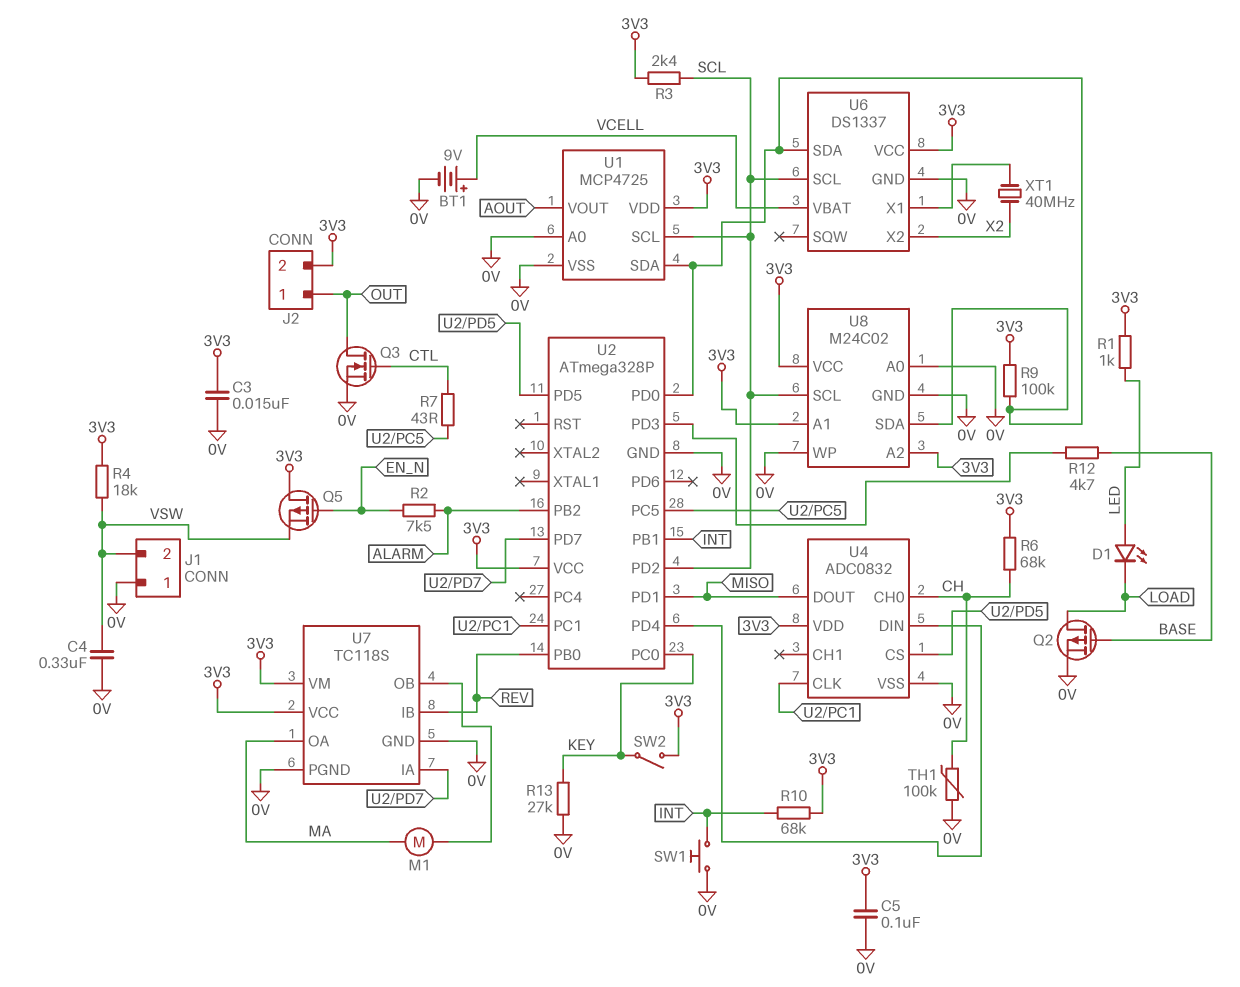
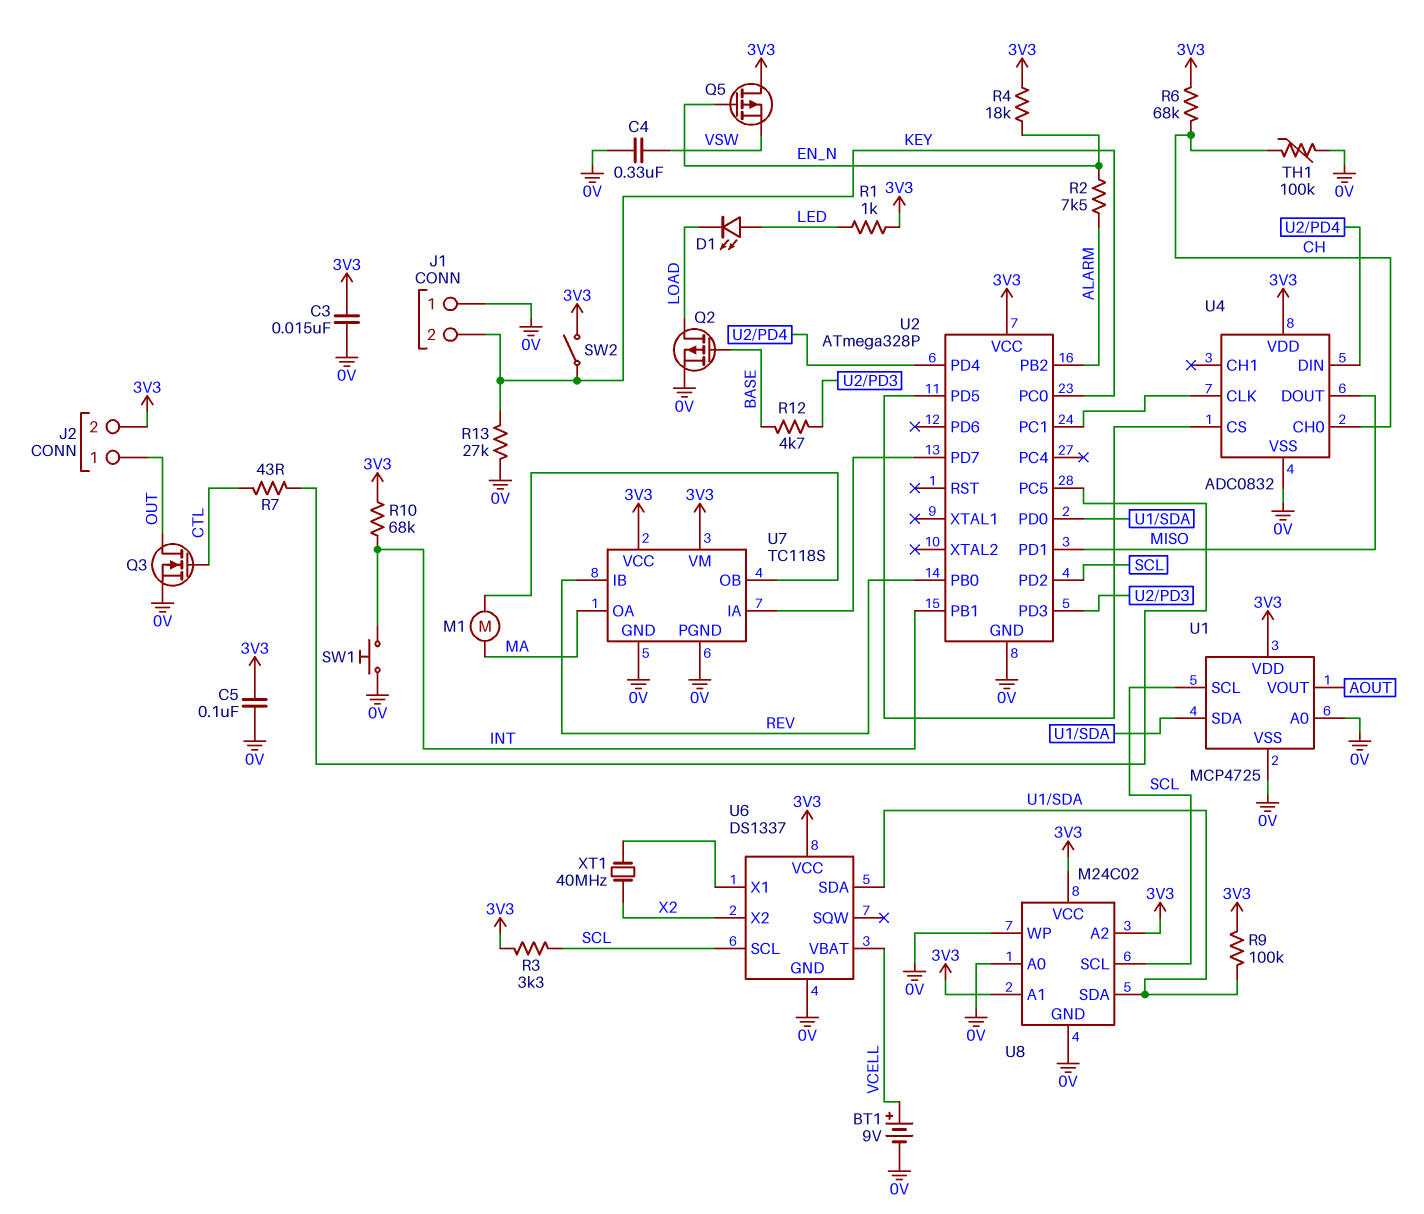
J1 pin 2: VSW -> KEY
R3: 2.4k (3V3, SCL) -> 3.3k (3V3, SCL)
R4: 18k (3V3, VSW) -> 18k (3V3, EN_N)

